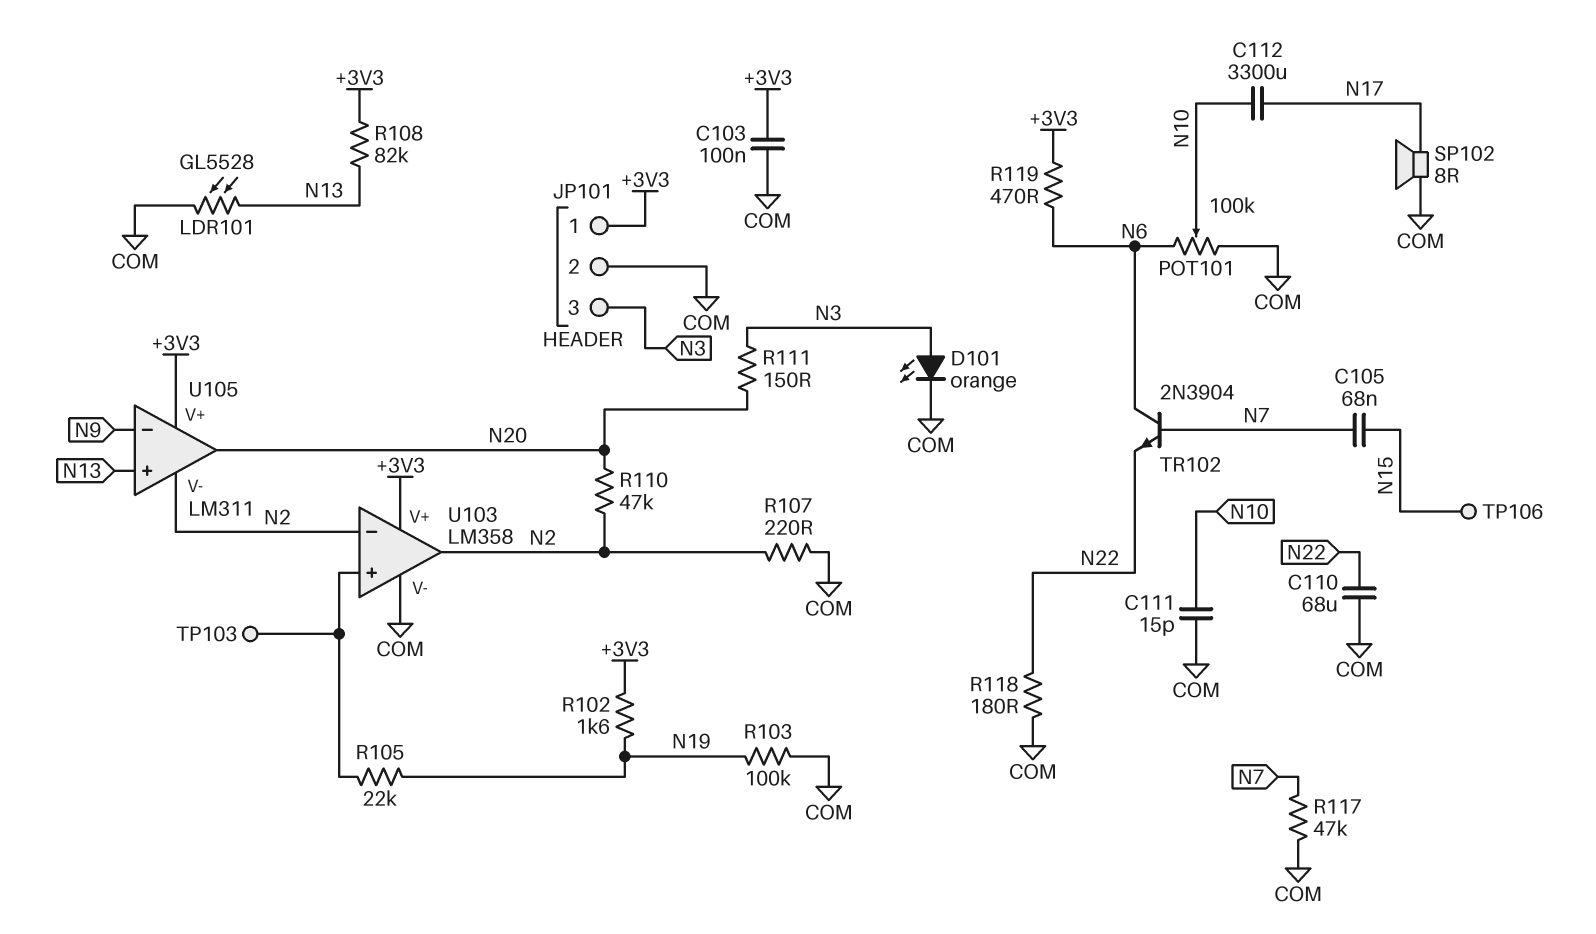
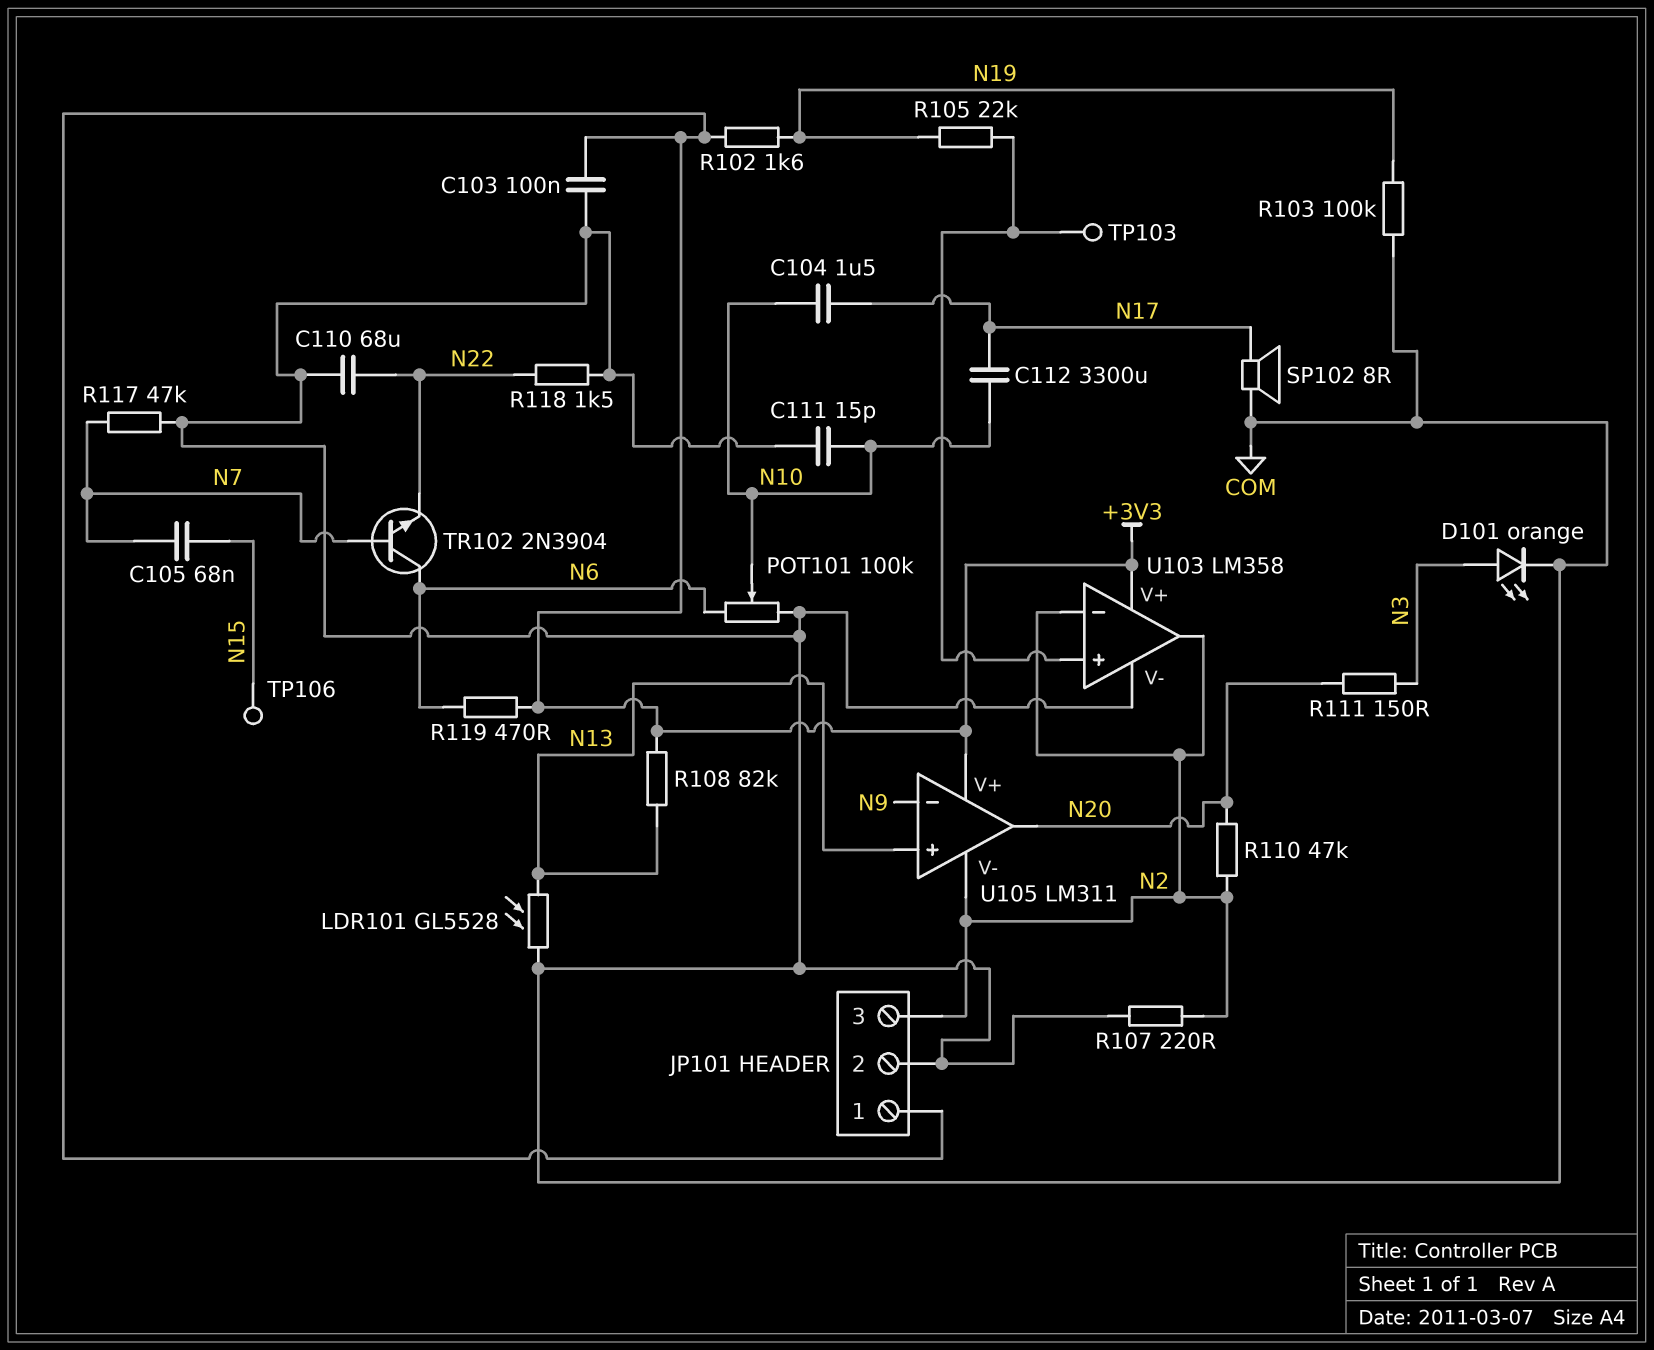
C104: none -> 1.5uF (N10, N17)
JP101 pin 3: N3 -> N2
R118: 180 (COM, N22) -> 1.5k (COM, N22)

